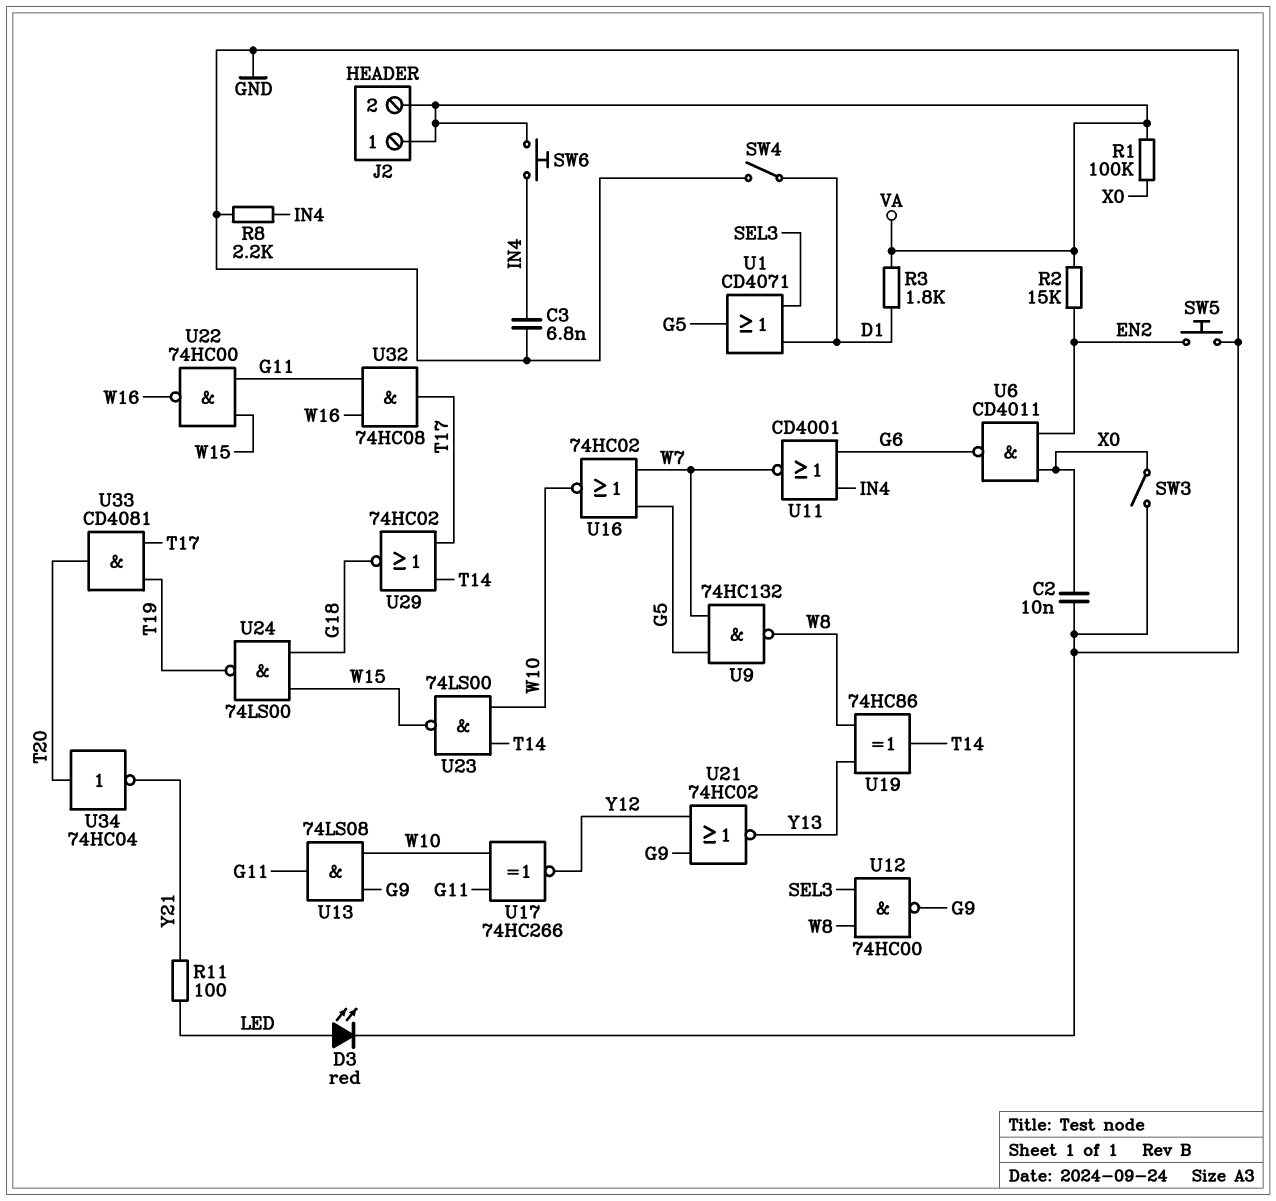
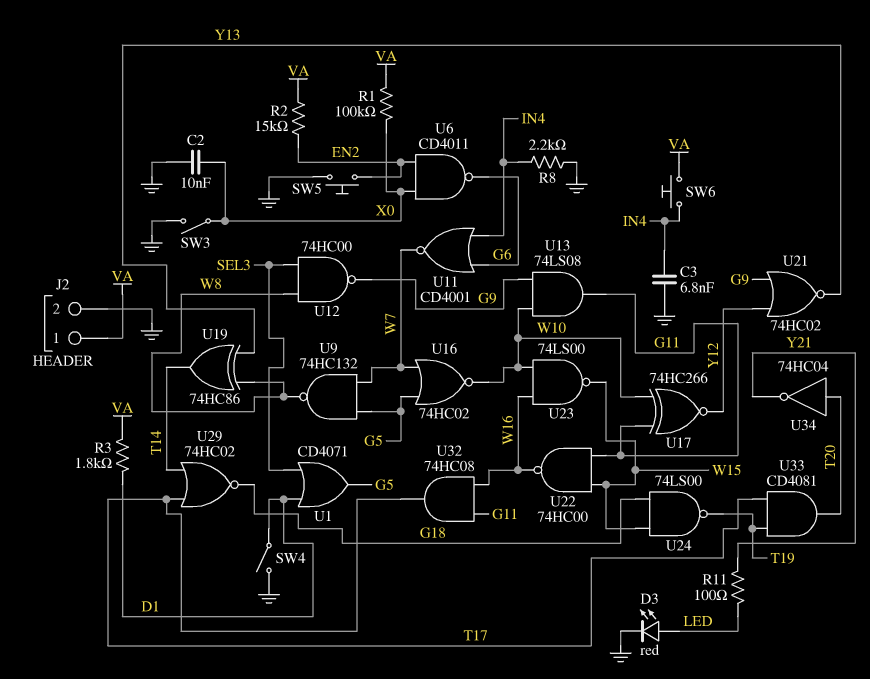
J2 pin 2: VA -> GND
U23: NAND 74LS00 (in T14, in W10, out W15) -> NAND 74LS00 (in W10, in W16, out W15)

